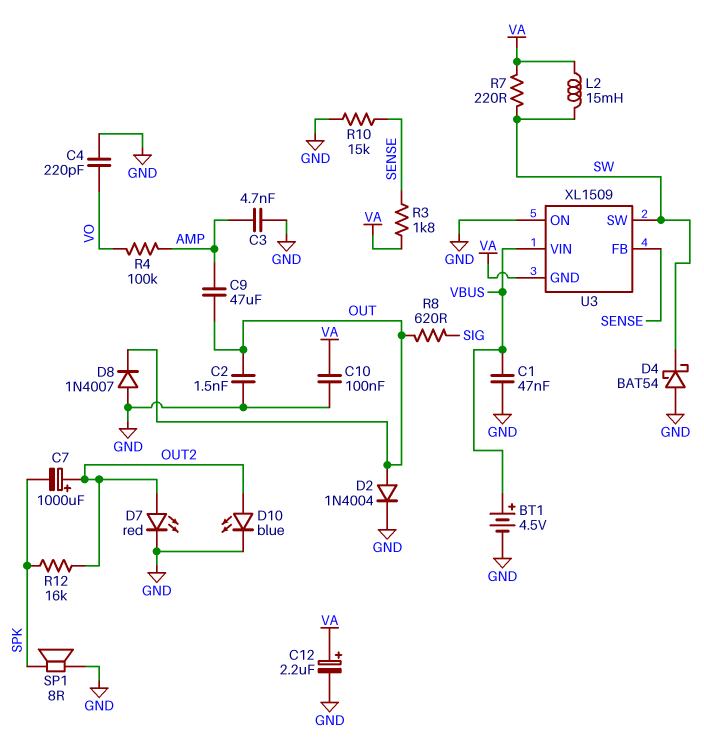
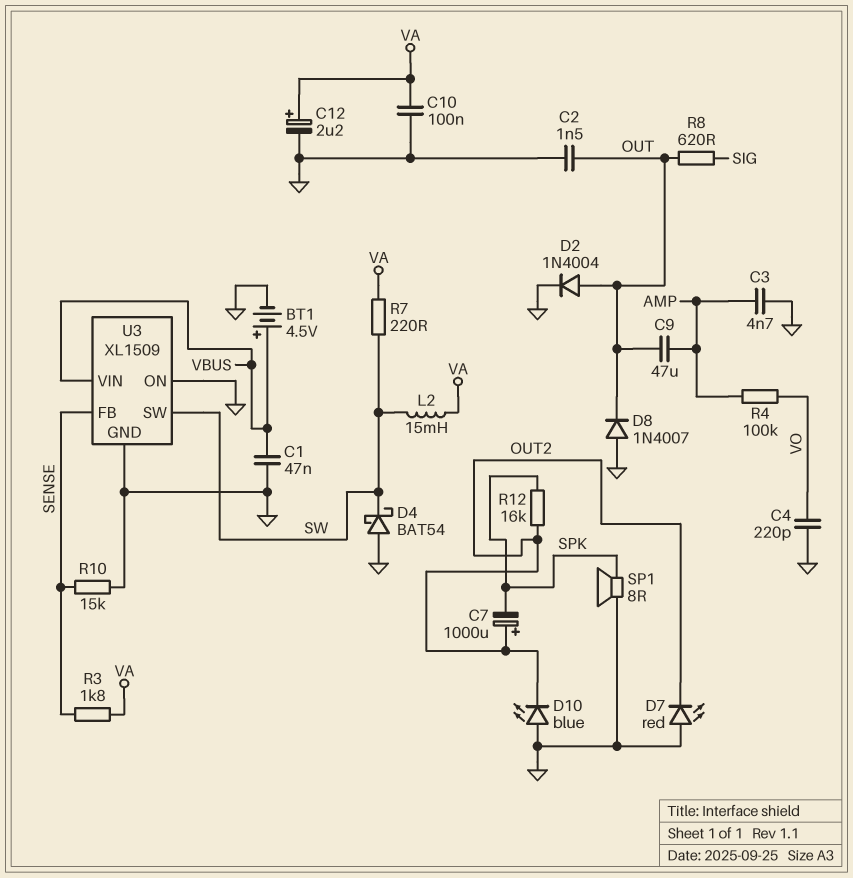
D7: LED red (A OUT2, K GND) -> LED red (A GND, K OUT2)
D10: LED blue (A OUT2, K GND) -> LED blue (A GND, K OUT2)
U3 pin GND: VA -> GND

